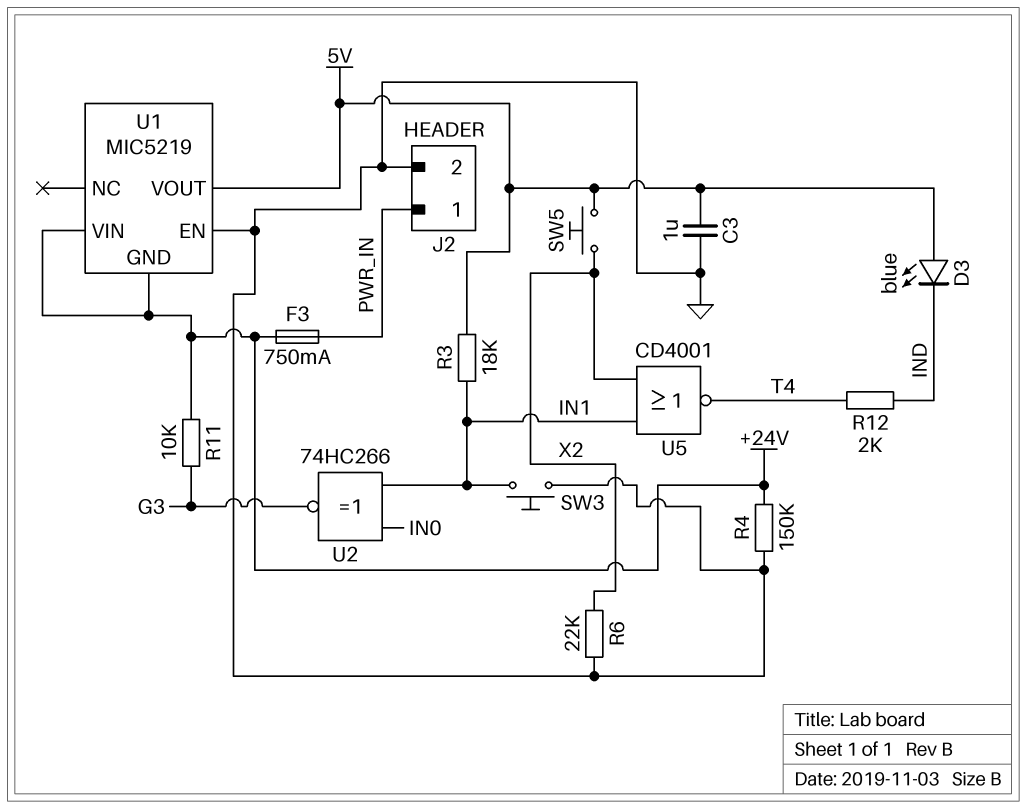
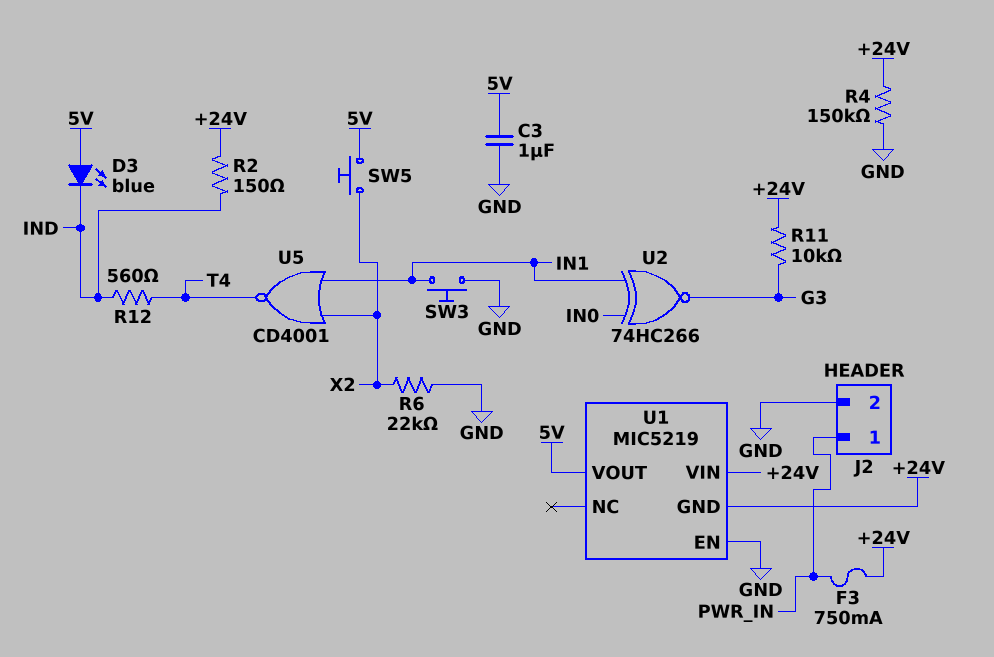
R2: none -> 150 (+24V, IND)
R3: 18k (5V, IN1) -> none
R12: 2k (IND, T4) -> 560 (IND, T4)

